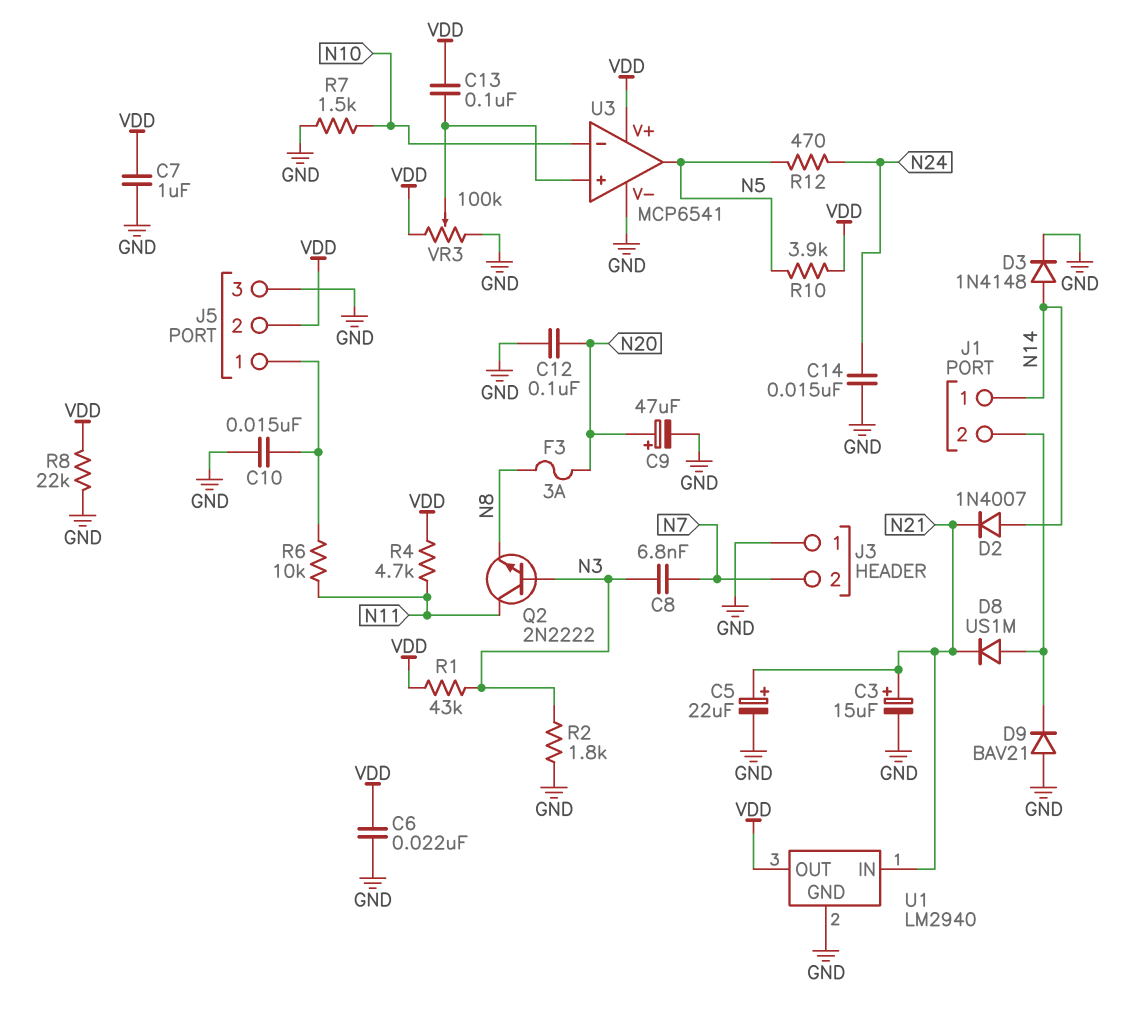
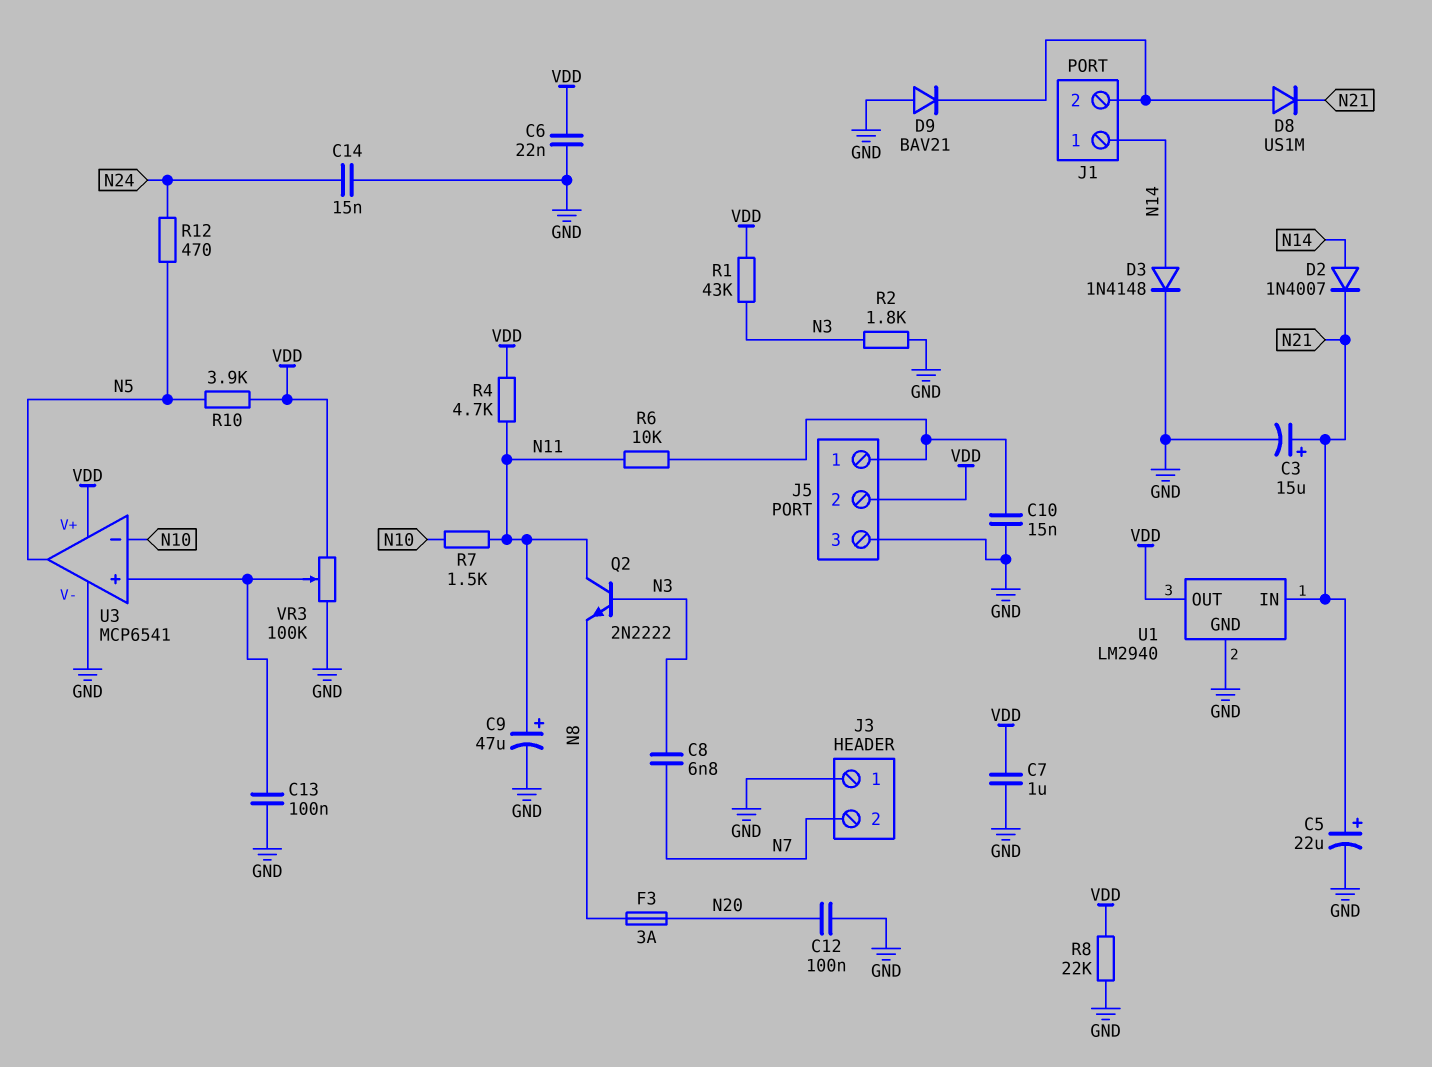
C9: 47uF (plus N20, minus GND) -> 47uF (plus N11, minus GND)
C13: 100nF (U3/in+, VDD) -> 100nF (GND, U3/in+)
R7: 1.5k (GND, N10) -> 1.5k (N10, N11)

